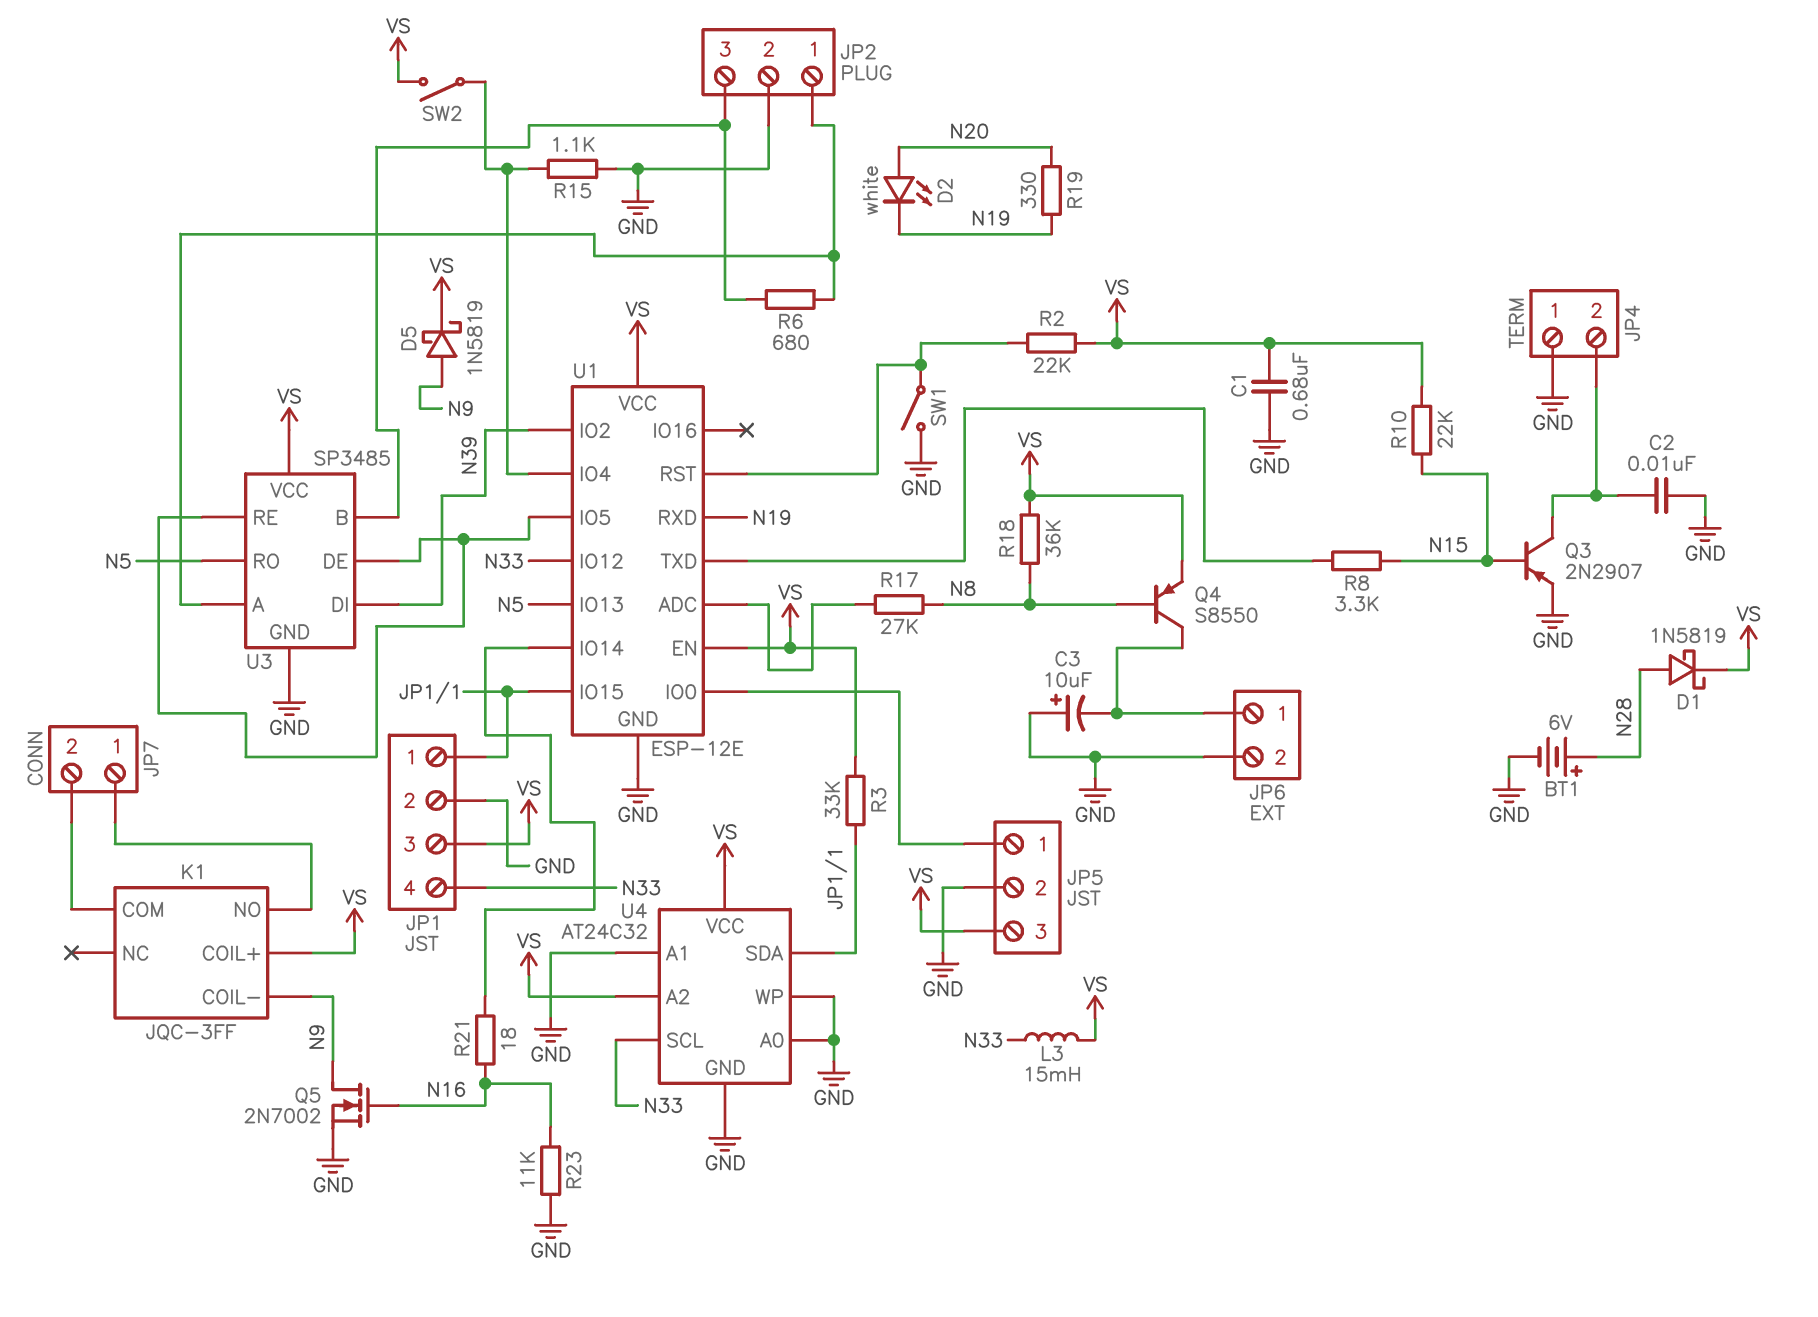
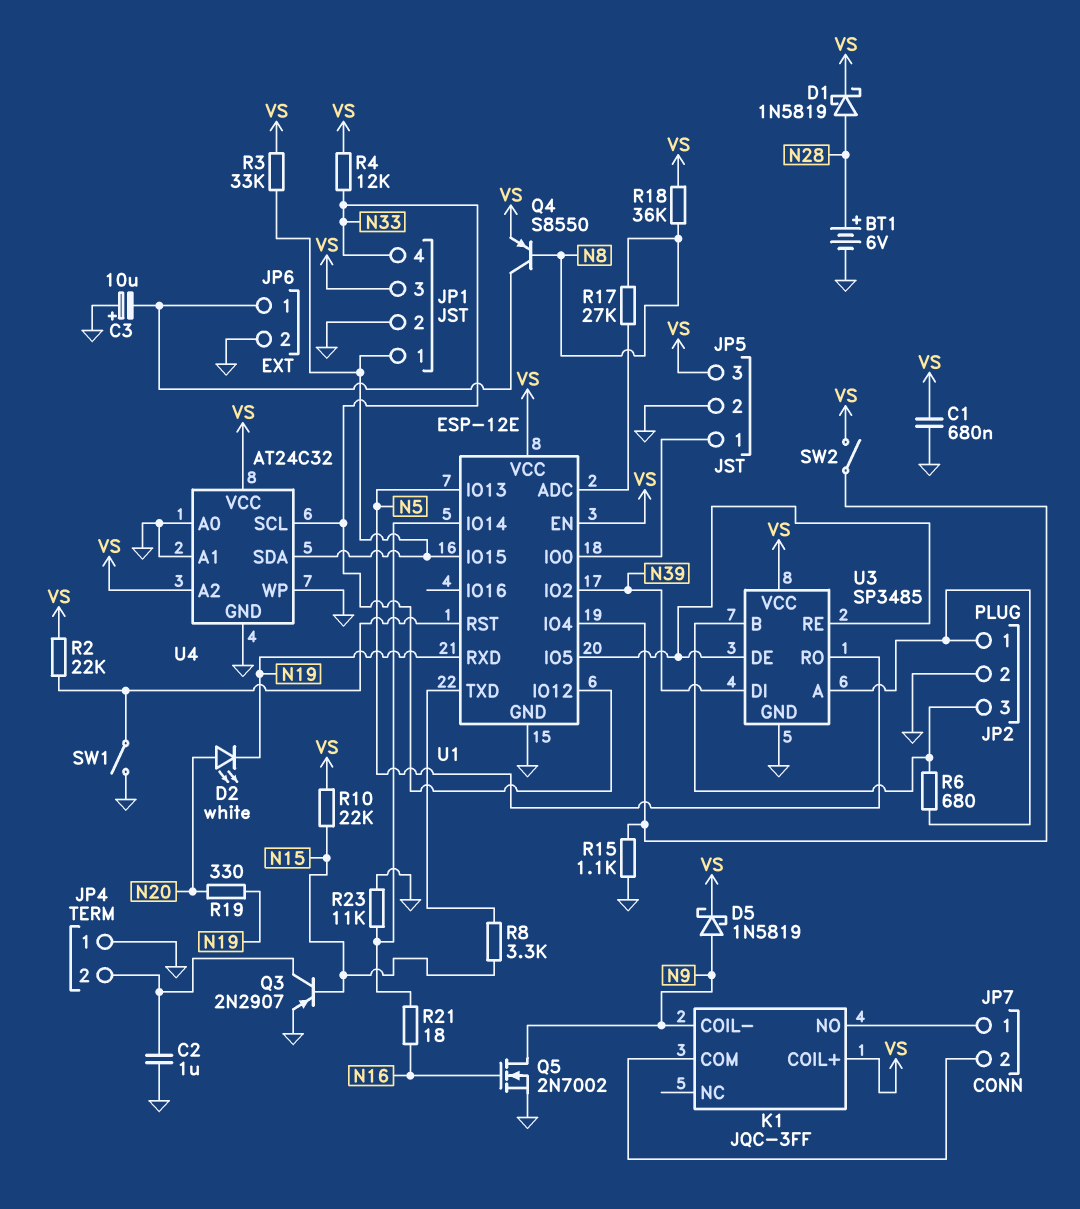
C2: 10nF (GND, JP4/2) -> 1uF (GND, JP4/2)
L3: 15mH (N33, VS) -> none
R4: none -> 12k (N33, VS)
R23: 11k (GND, N16) -> 11k (GND, U1/IO14)

